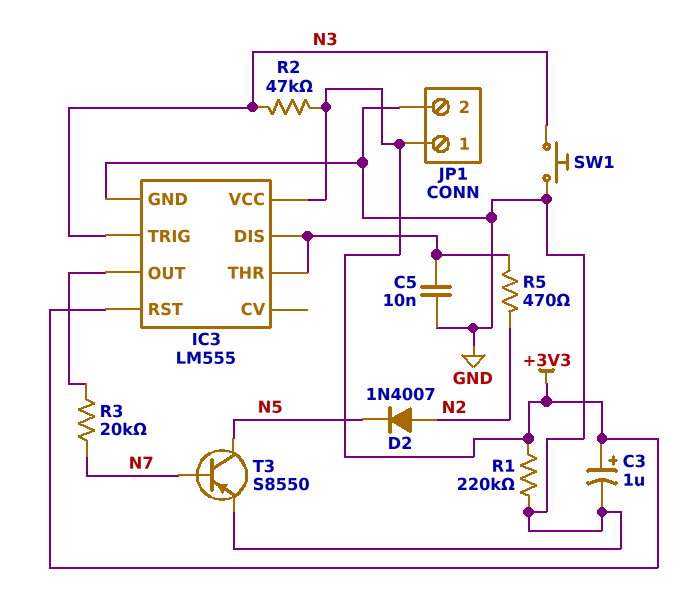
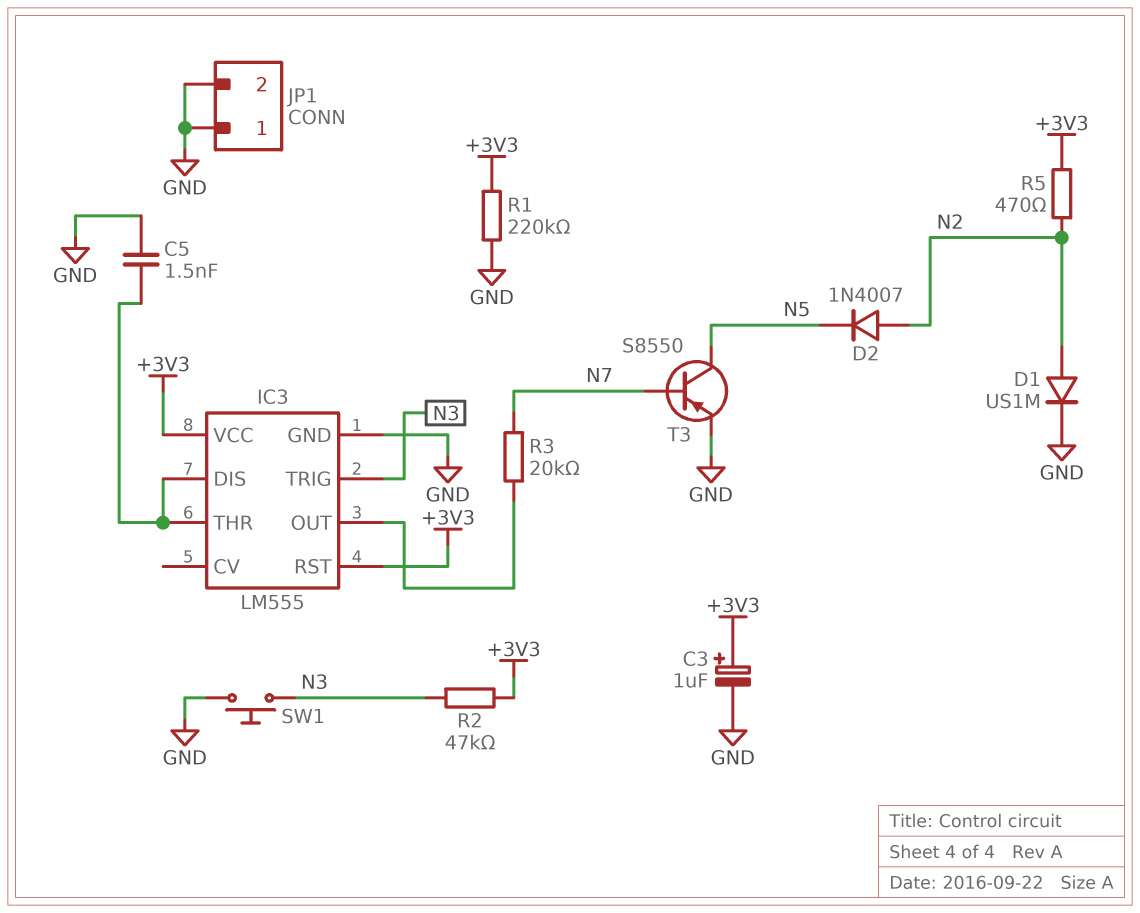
C5: 10nF (GND, IC3/DIS) -> 1.5nF (GND, IC3/DIS)
D1: none -> diode US1M (A N2, K GND)
JP1 pin 1: +3V3 -> GND
R5: 470 (IC3/DIS, N2) -> 470 (+3V3, N2)

